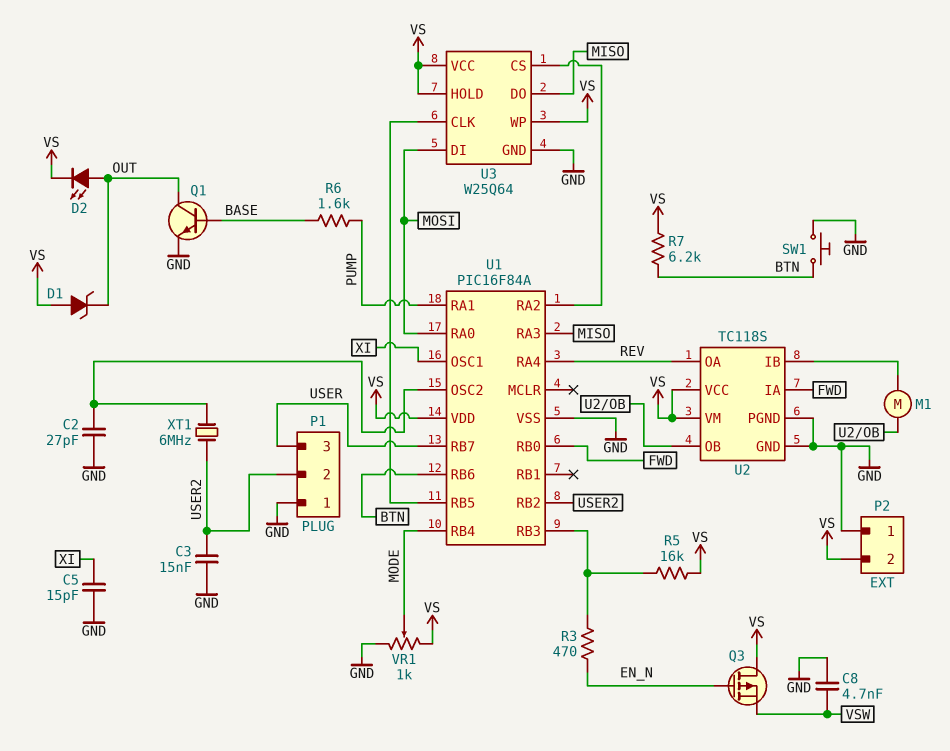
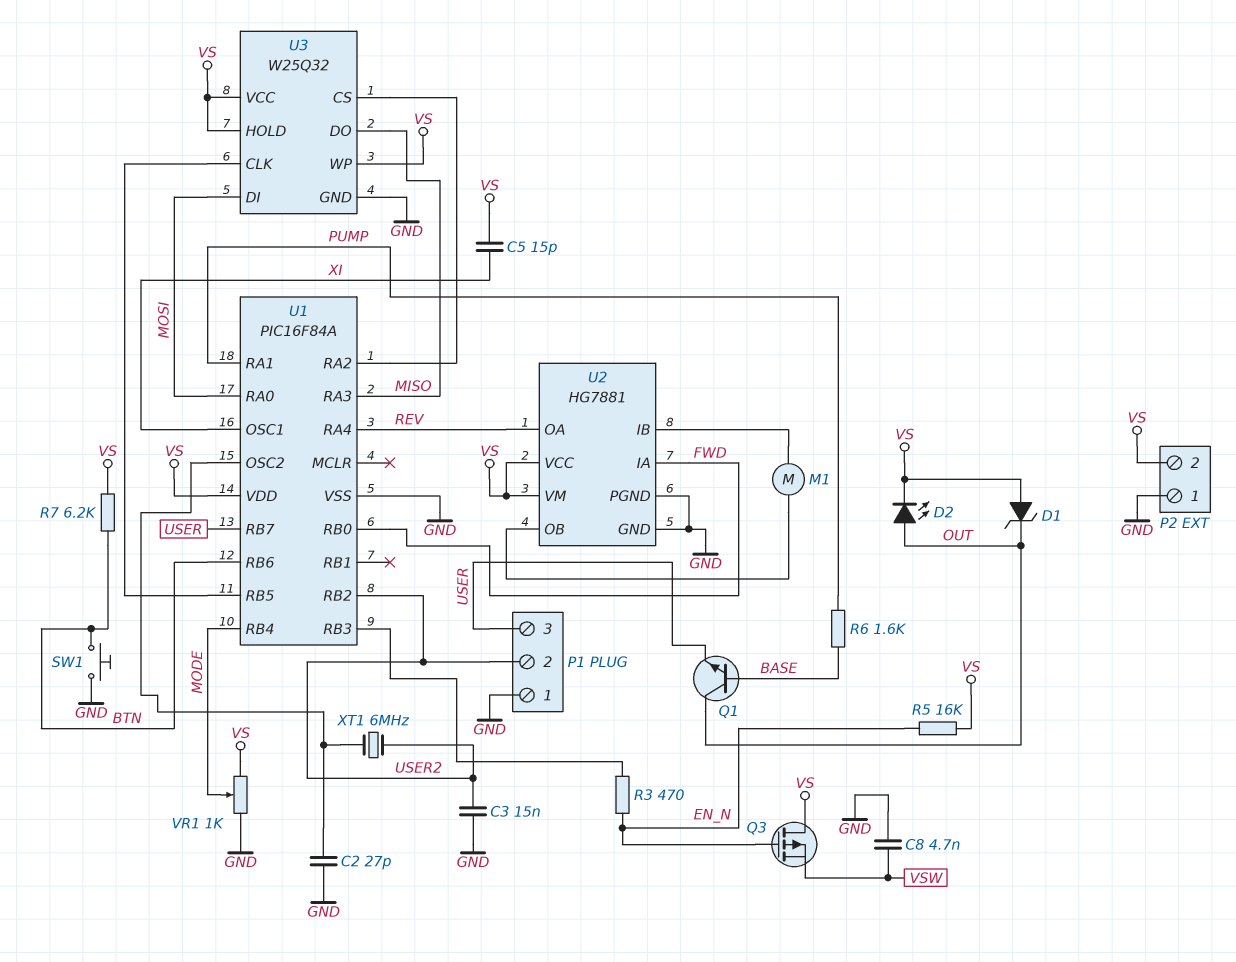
C5: 15pF (GND, XI) -> 15pF (VS, XI)
Q1: NPN (B BASE, C OUT, E GND) -> NPN (B BASE, C OUT, E USER)
R5: 16k (U1/RB3, VS) -> 16k (EN_N, VS)
U2: TC118S -> HG7881
U3: W25Q64 -> W25Q32

